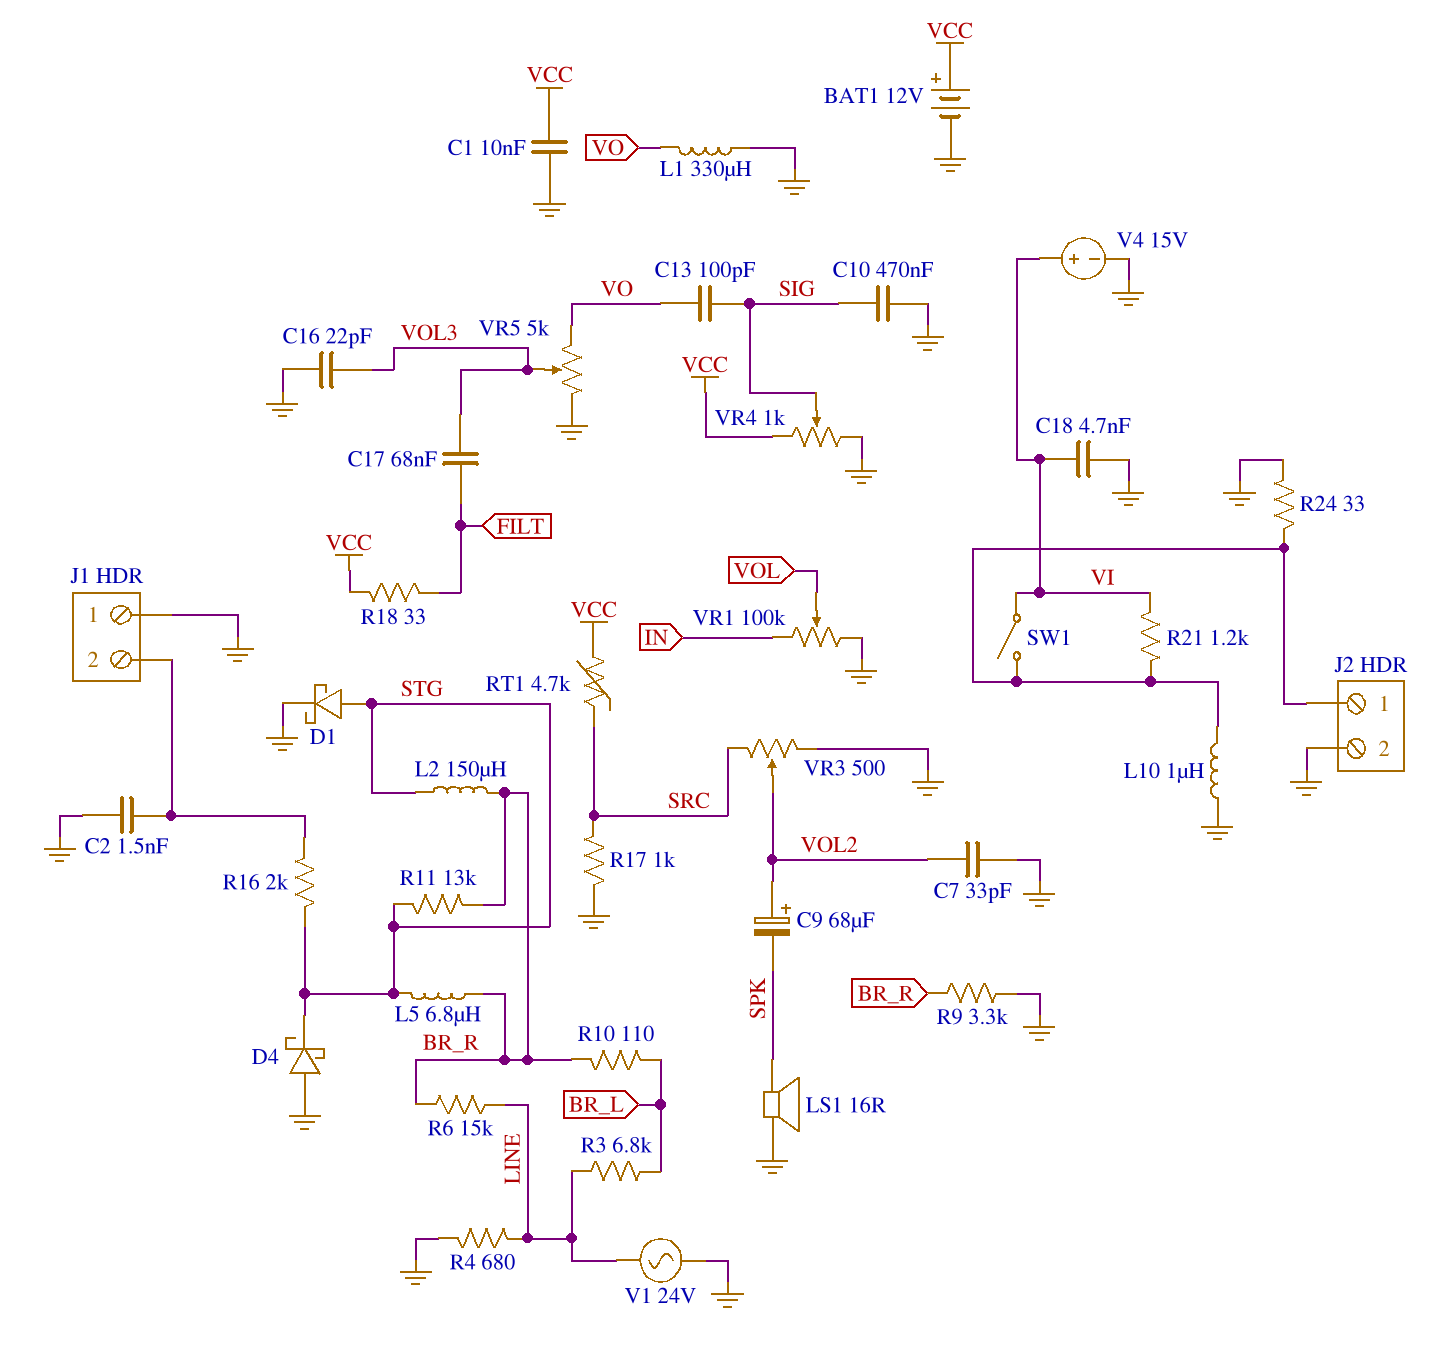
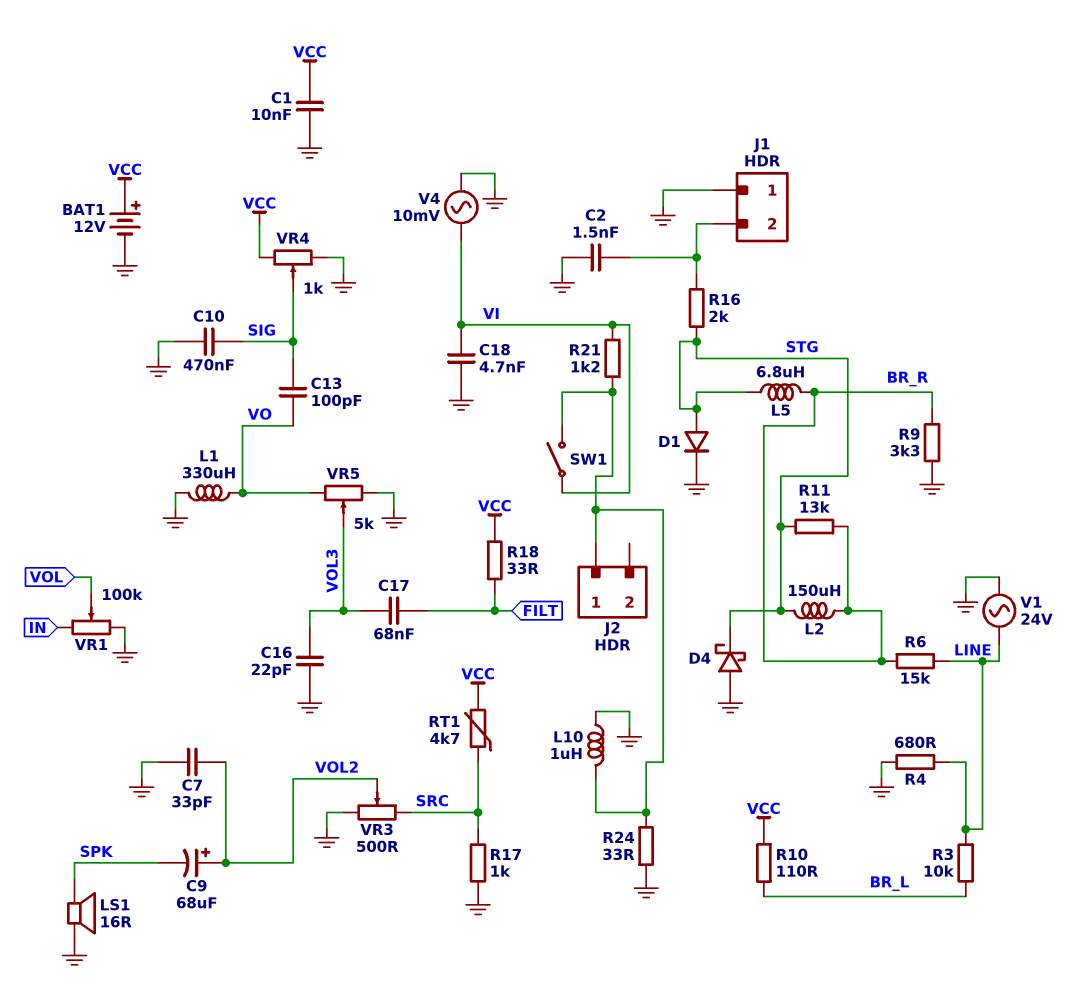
D1: schottky (A STG, K GND) -> diode (A STG, K GND)
J2 pin 2: GND -> none
R3: 6.8k (BR_L, LINE) -> 10k (BR_L, LINE)
R10: 110 (BR_L, BR_R) -> 110 (BR_L, VCC)
V4: 15V (plus VI, minus GND) -> AC 10mV (GND, VI)

